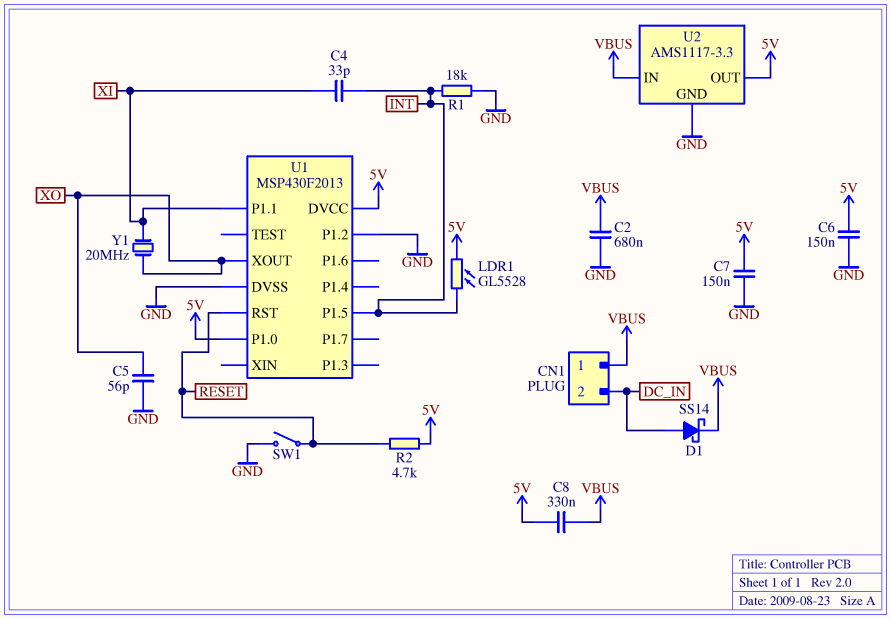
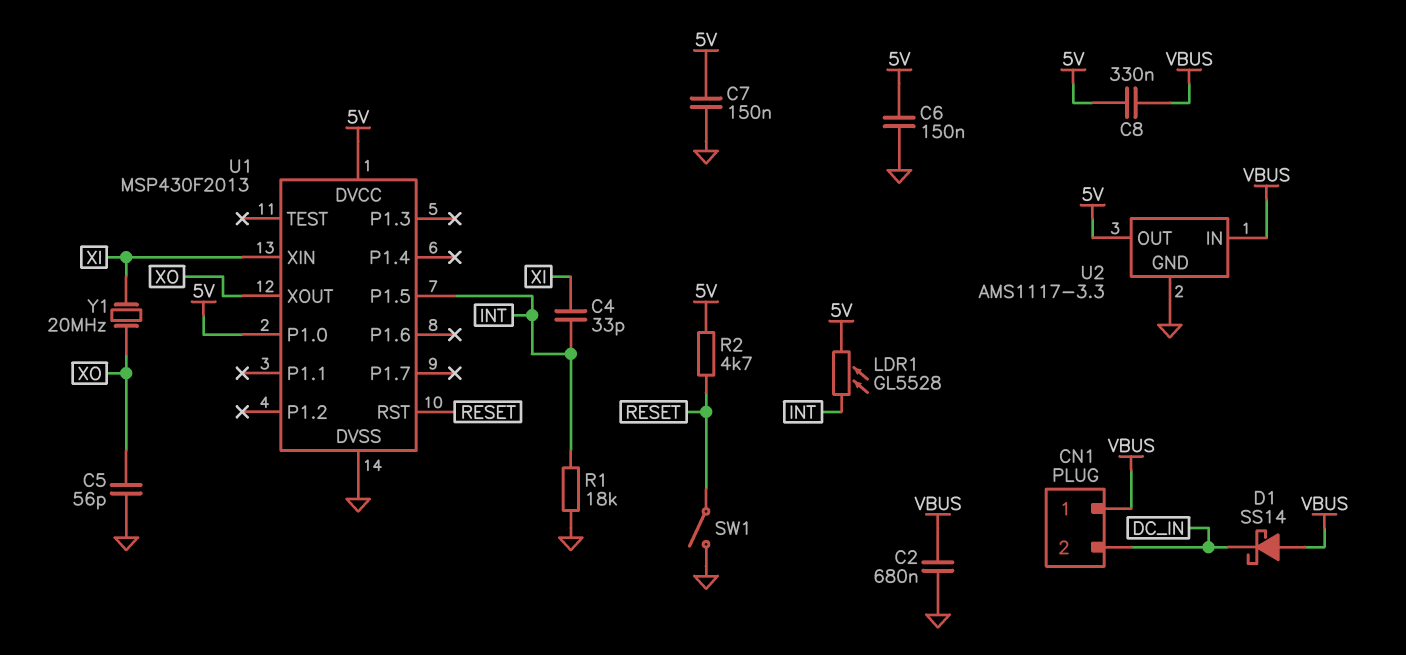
D1: schottky SS14 (A DC_IN, K VBUS) -> schottky SS14 (A VBUS, K DC_IN)
U1 pin P1.1: XI -> none
U1 pin P1.2: GND -> none
U1 pin XIN: none -> XI

